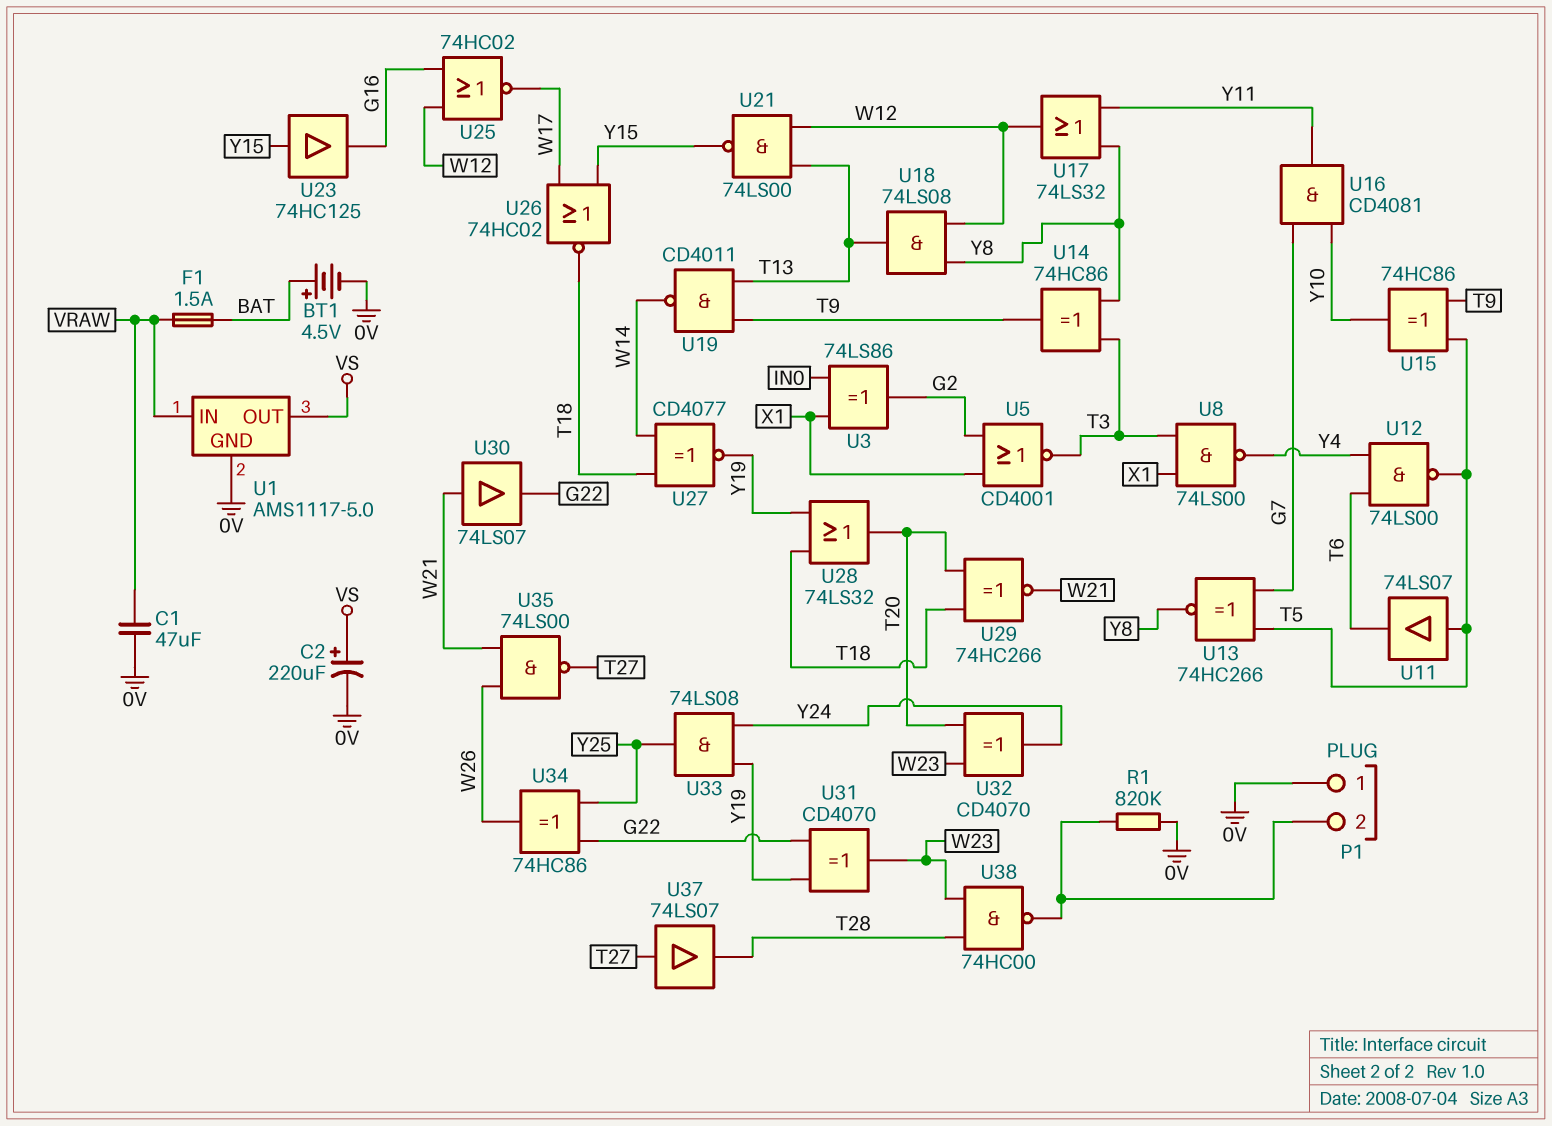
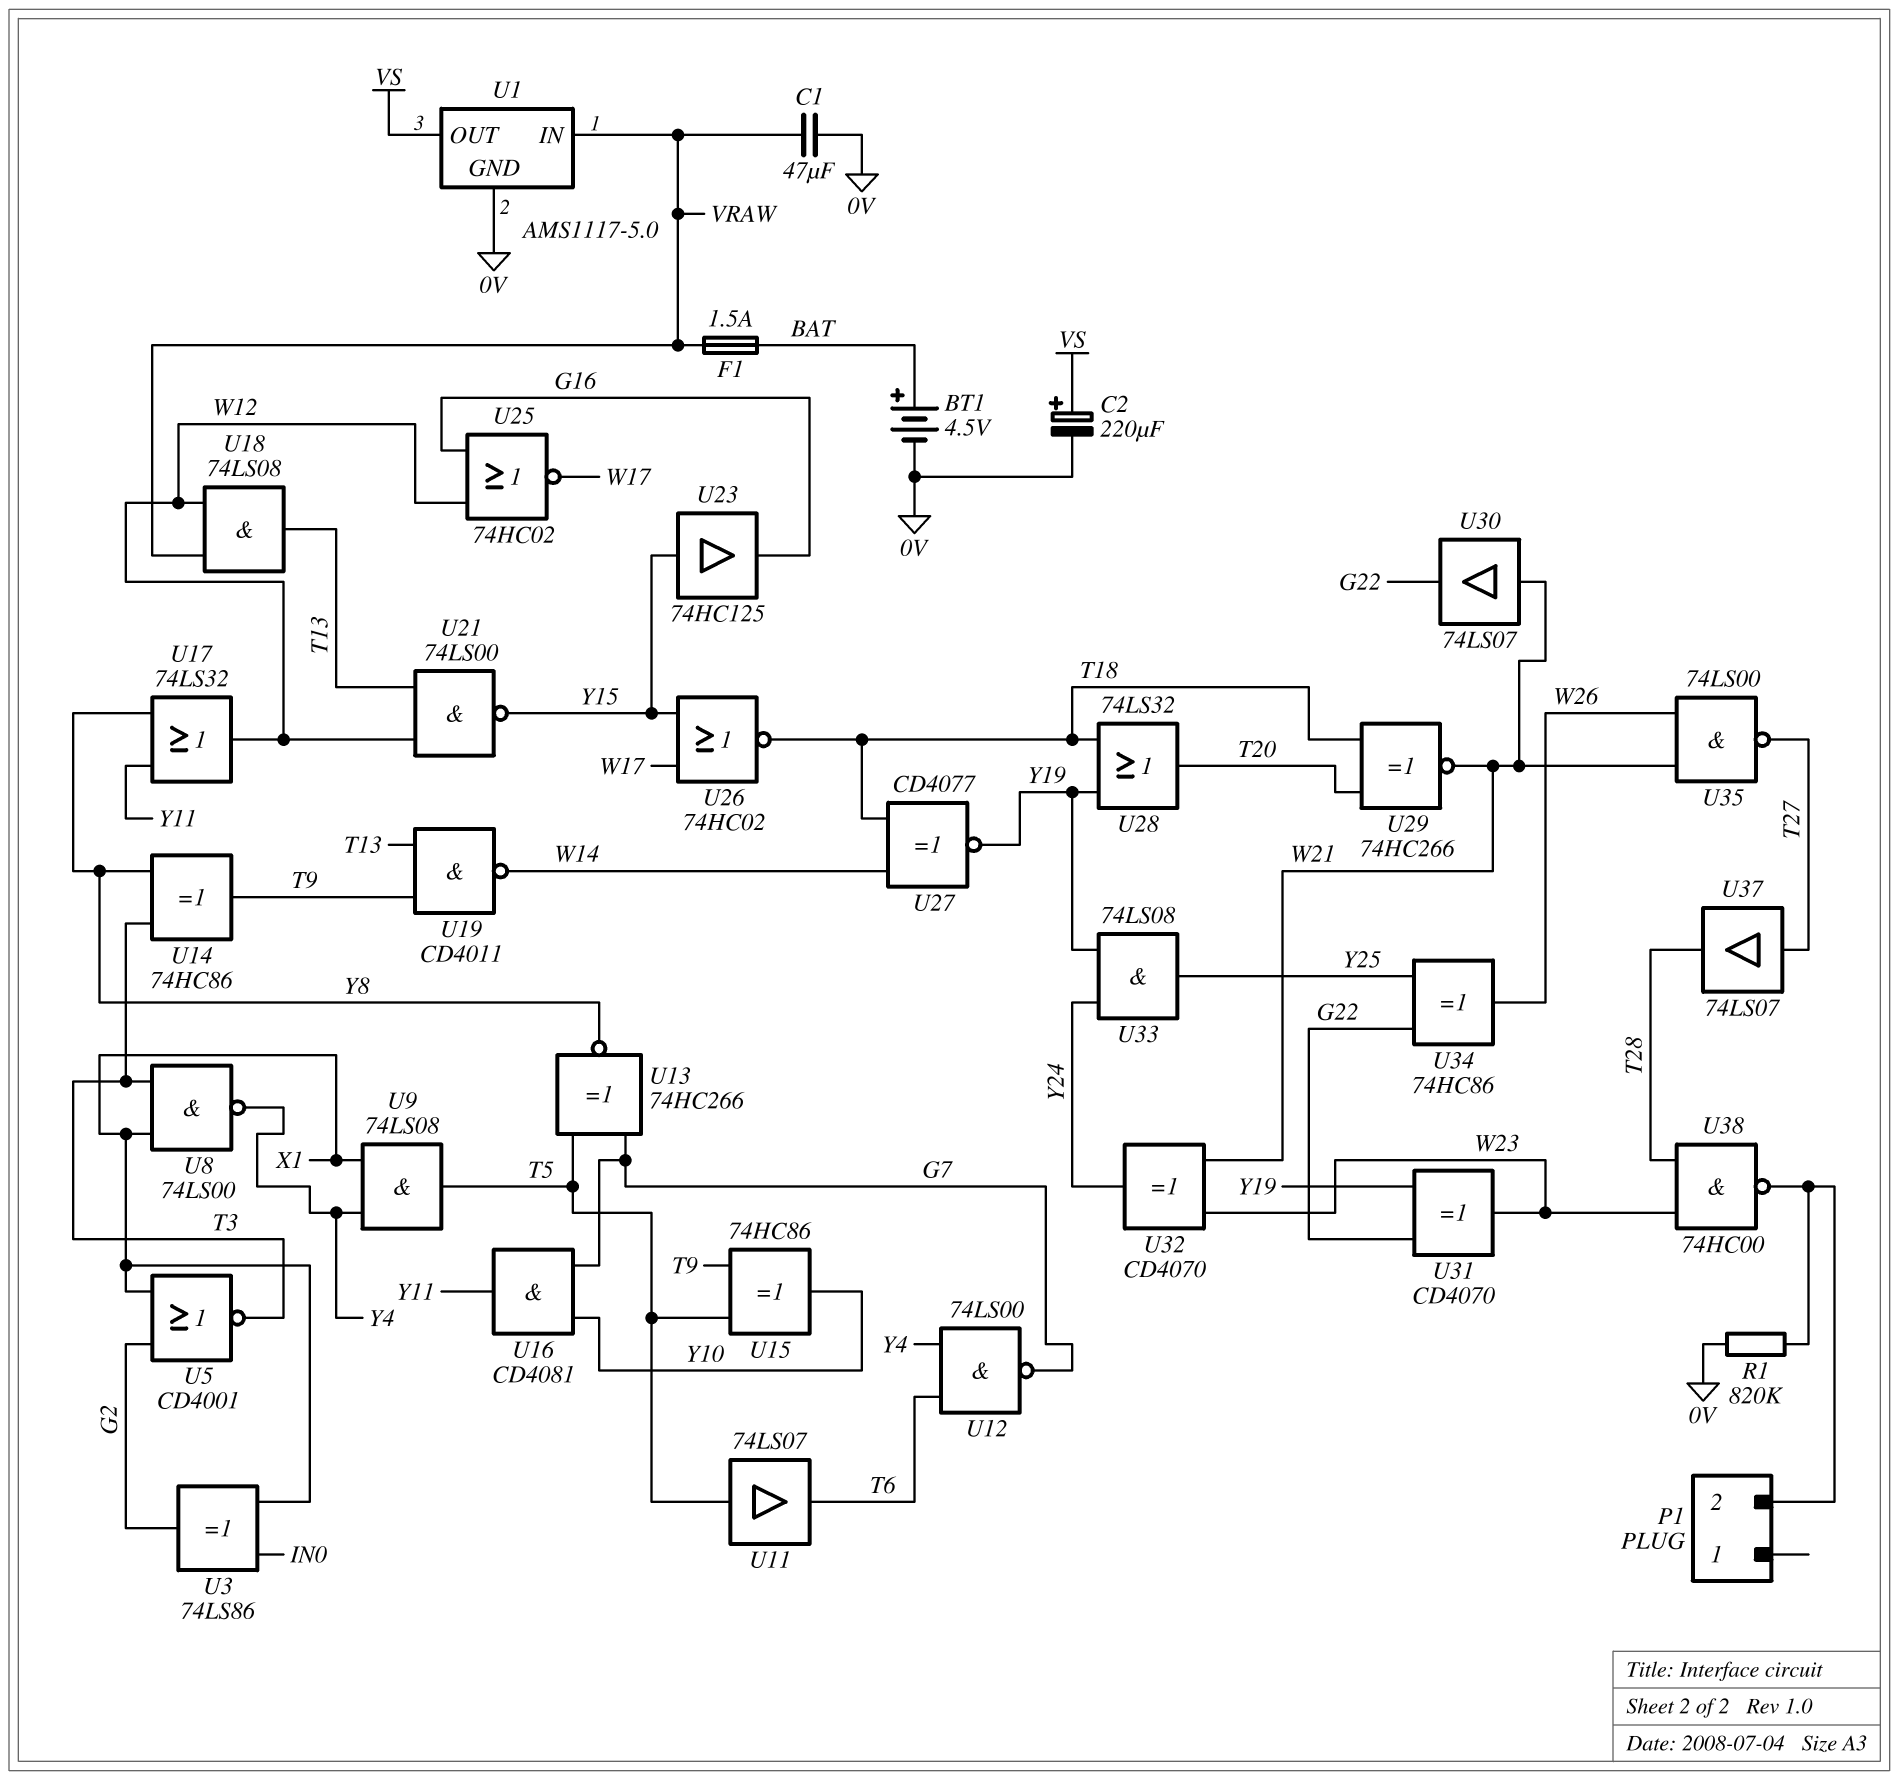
P1 pin 1: 0V -> none
U9: none -> AND 74LS08 (in X1, in Y4, out T5)
U12: NAND 74LS00 (in T6, in Y4, out T5) -> NAND 74LS00 (in T6, in Y4, out G7)
U18: AND 74LS08 (in W12, in Y8, out T13) -> AND 74LS08 (in VRAW, in W12, out T13)
U32: XOR CD4070 (in T20, in W23, out Y24) -> XOR CD4070 (in W21, in W23, out Y24)

